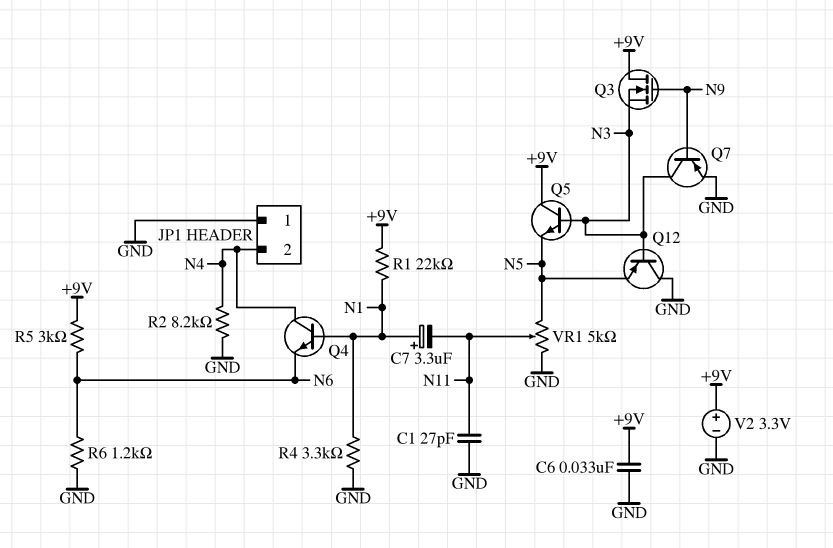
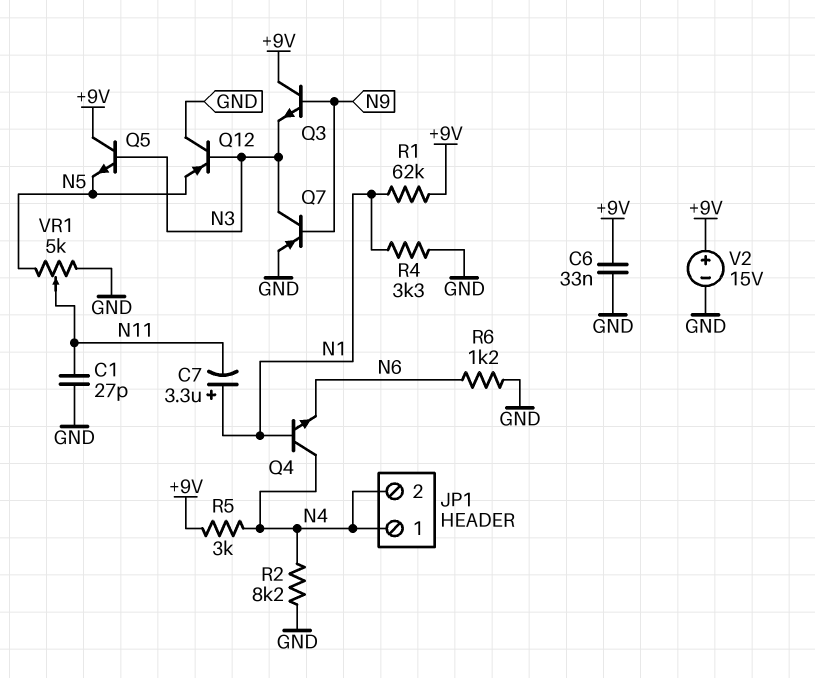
JP1 pin 1: GND -> N4
Q3: NMOS (G N9, D +9V, S N3) -> NPN (B N9, C +9V, E N3)
R1: 22k (+9V, N1) -> 62k (+9V, N1)
R5: 3k (+9V, N6) -> 3k (+9V, N4)
V2: 3.3V (plus +9V, minus GND) -> 15V (plus +9V, minus GND)

